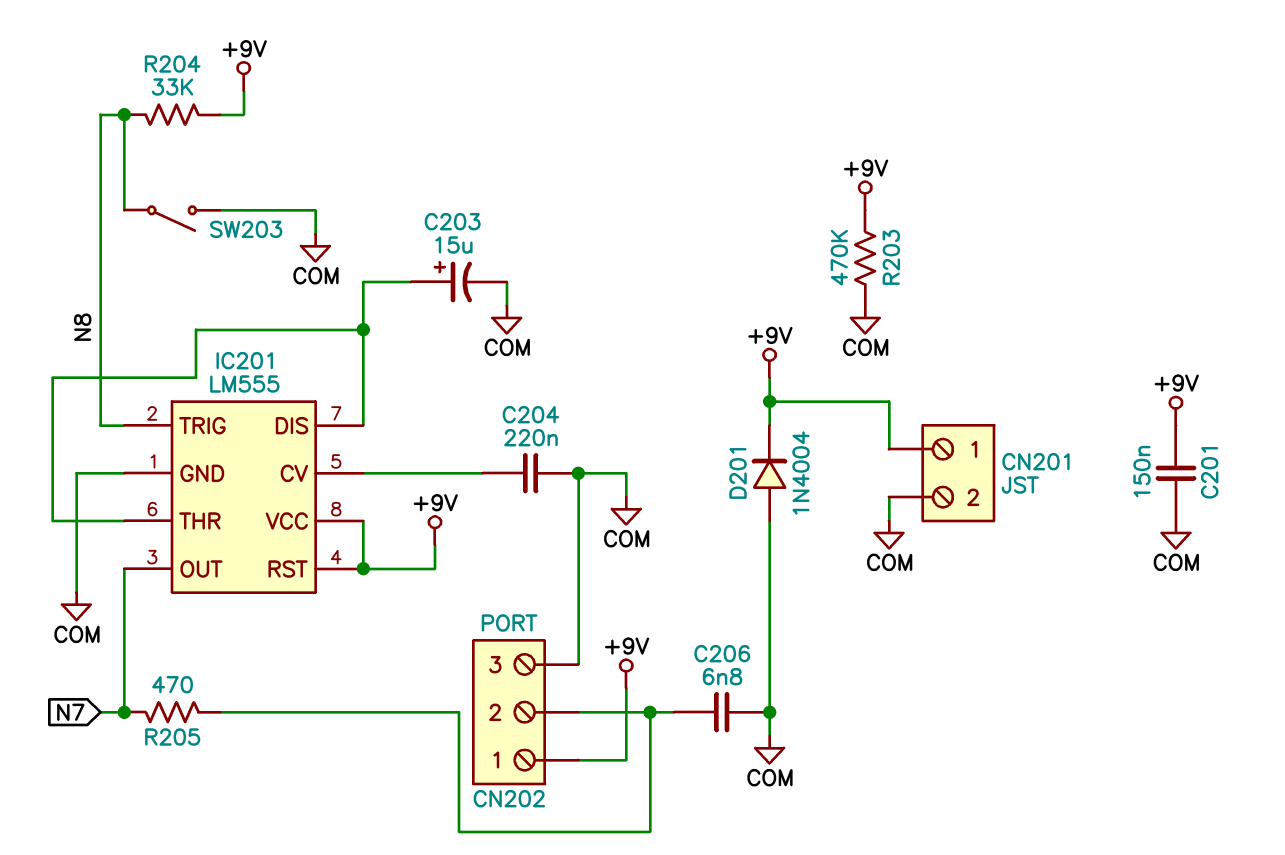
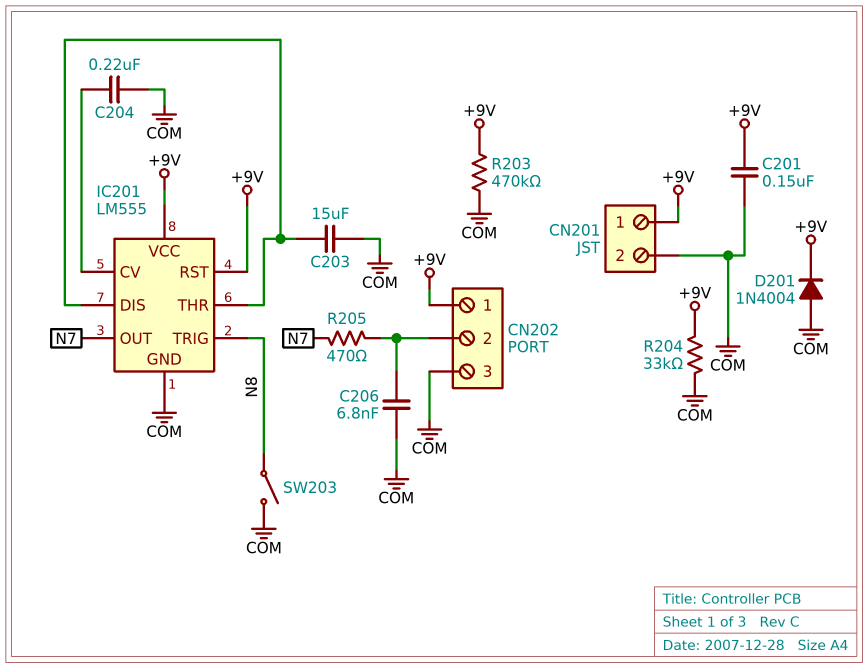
C203: 15uF (plus IC201/DIS, minus COM) -> 15uF (COM, IC201/DIS)
R204: 33k (+9V, N8) -> 33k (+9V, COM)

